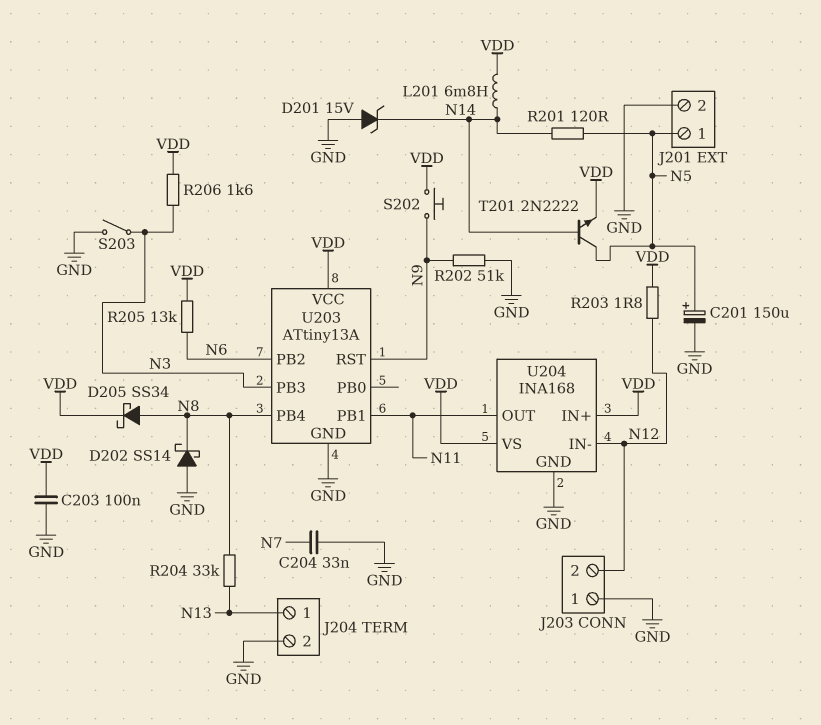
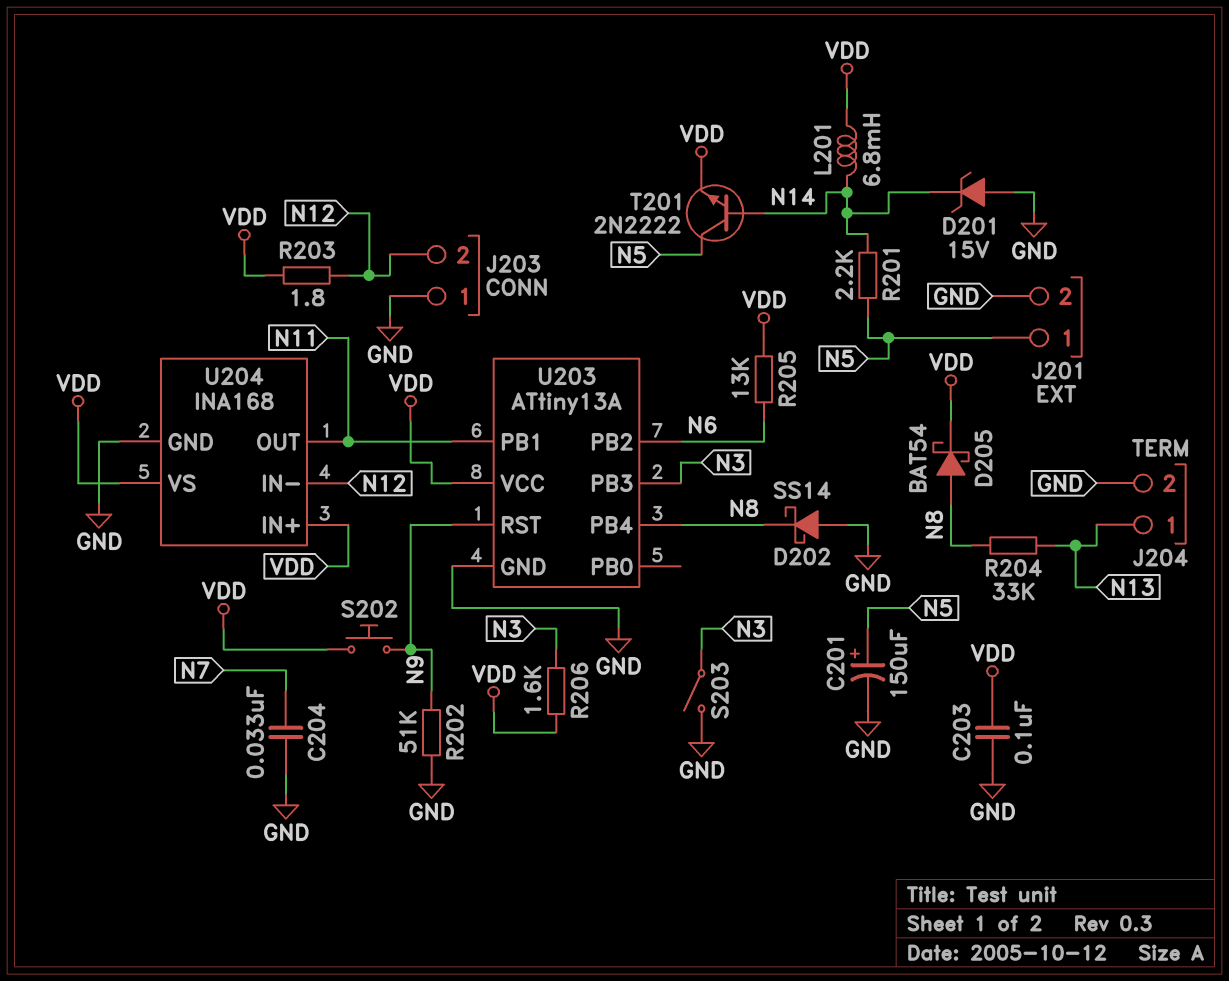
D205: schottky SS34 (A N8, K VDD) -> schottky BAT54 (A N8, K VDD)
R201: 120 (N5, N14) -> 2.2k (N5, N14)

